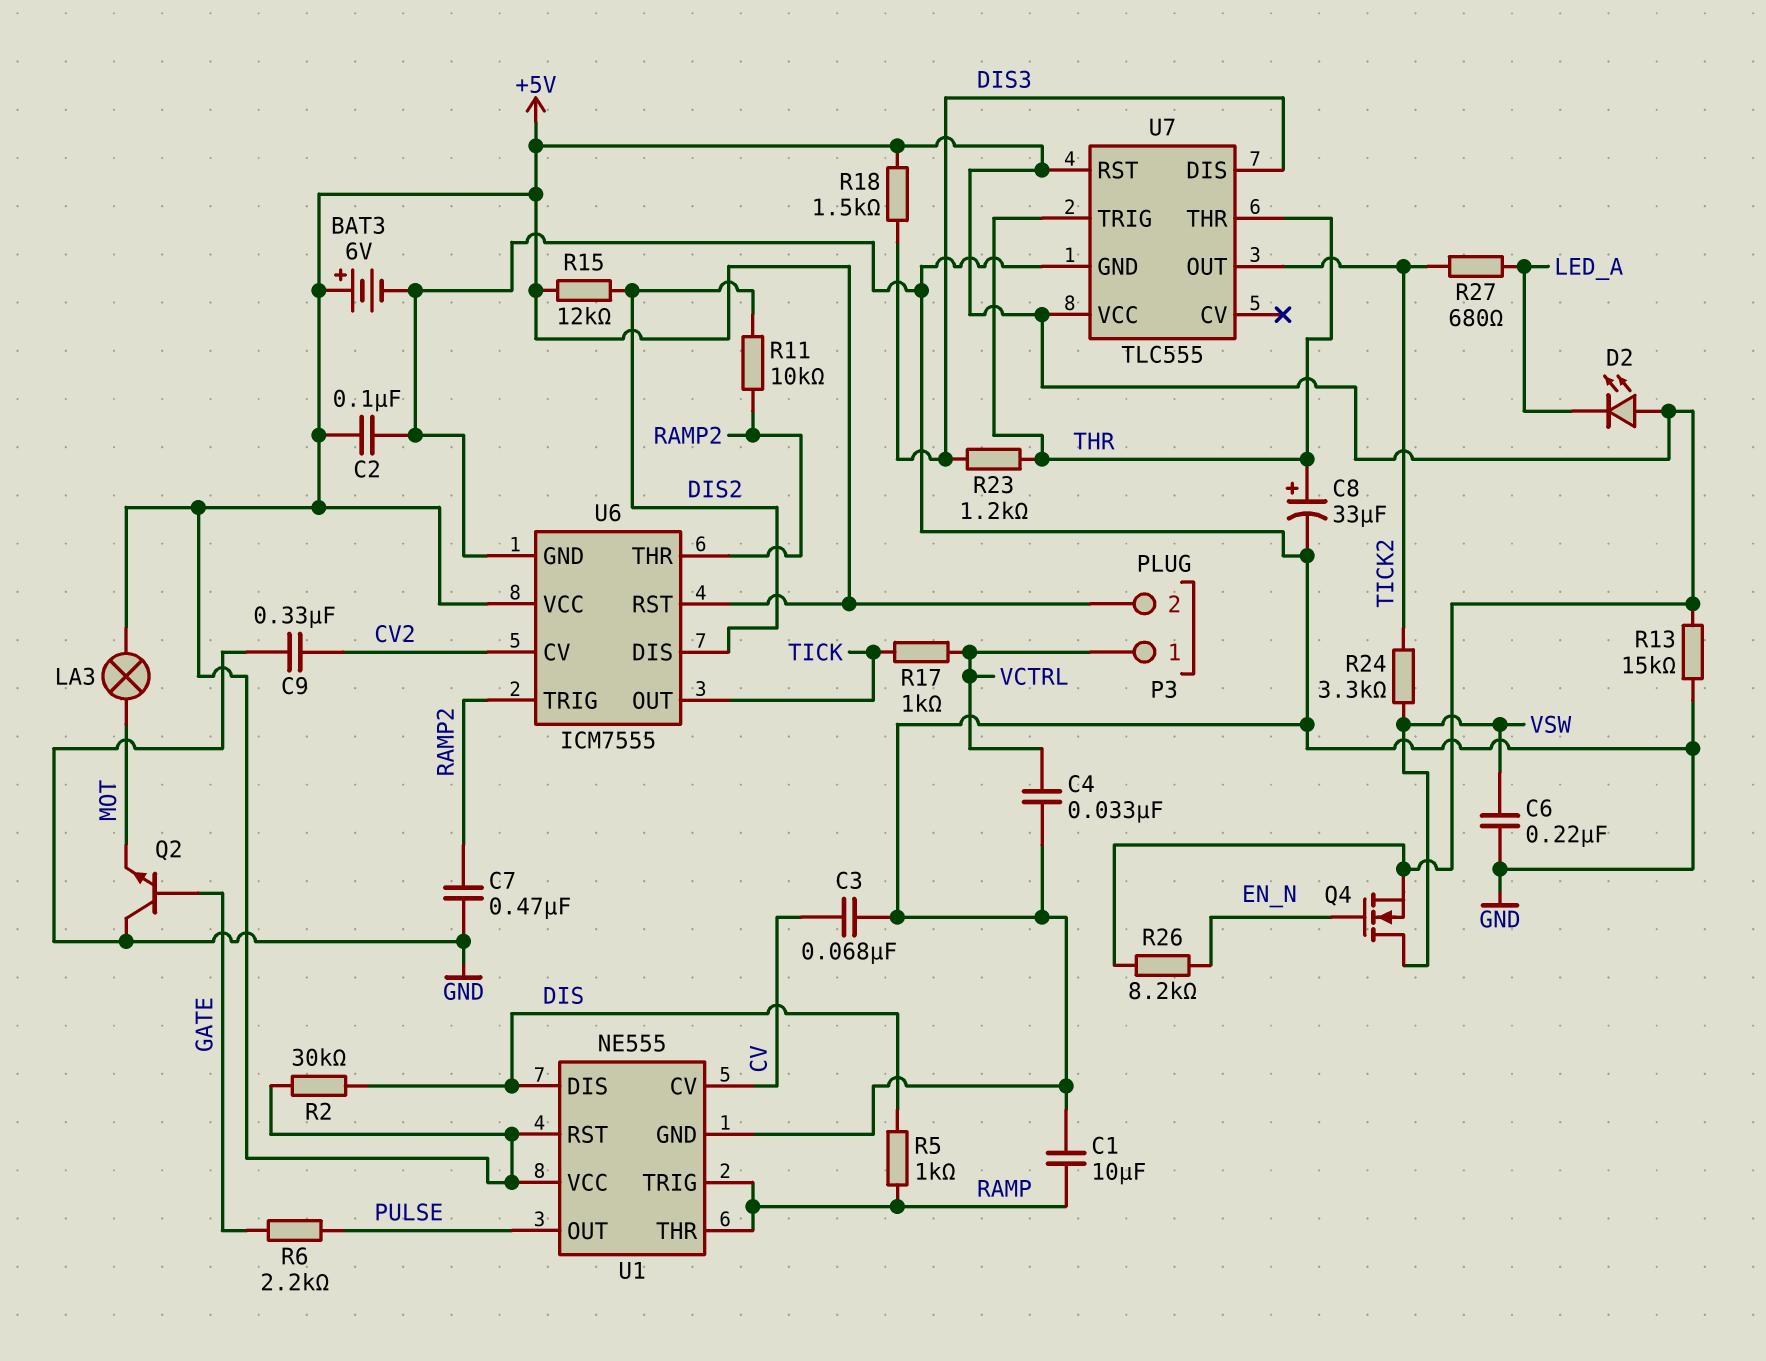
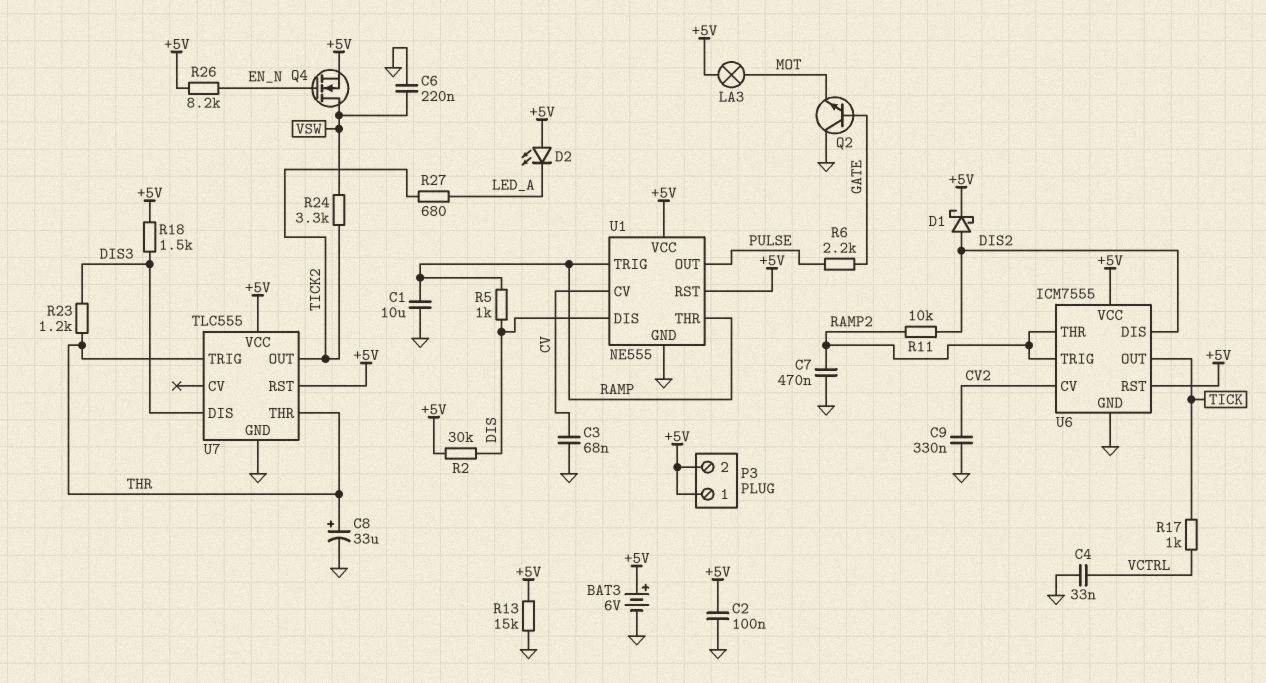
D1: none -> schottky (A DIS2, K +5V)
P3 pin 1: VCTRL -> +5V
R15: 12k (+5V, DIS2) -> none

